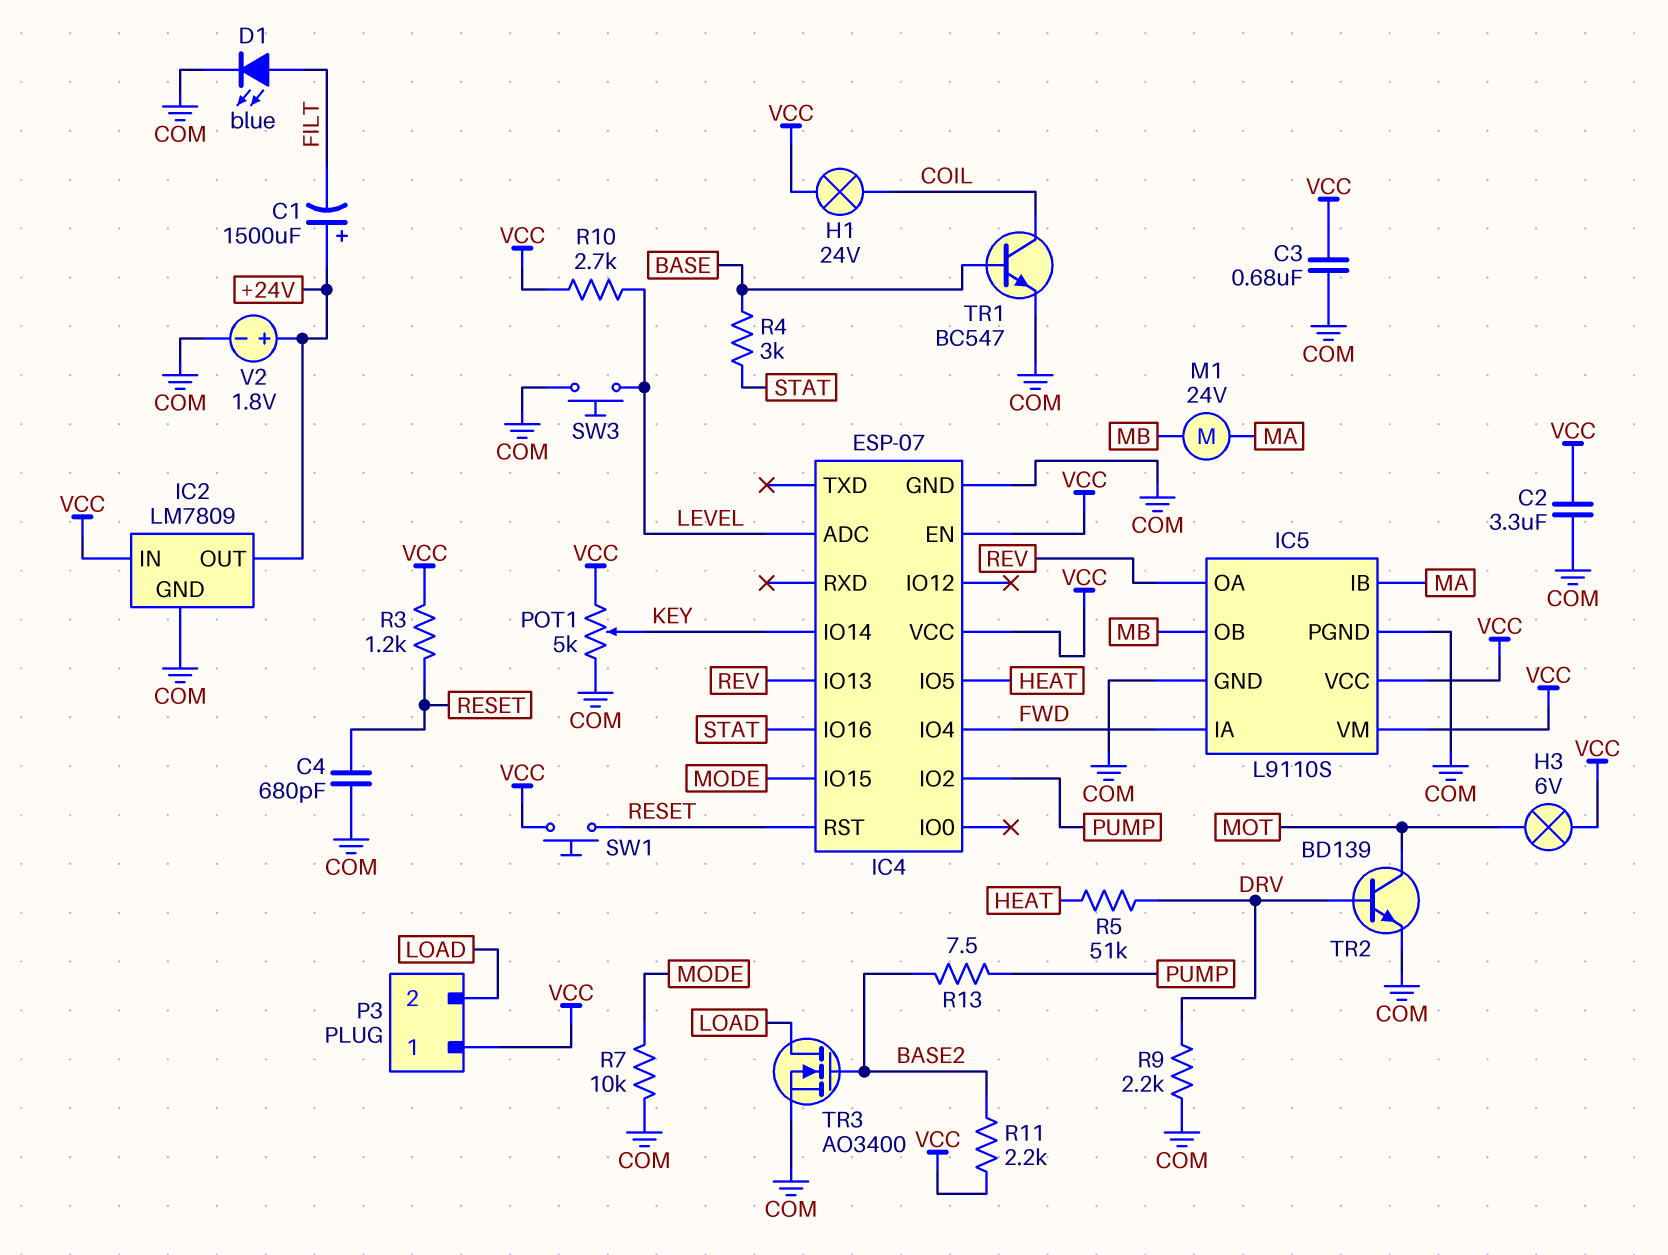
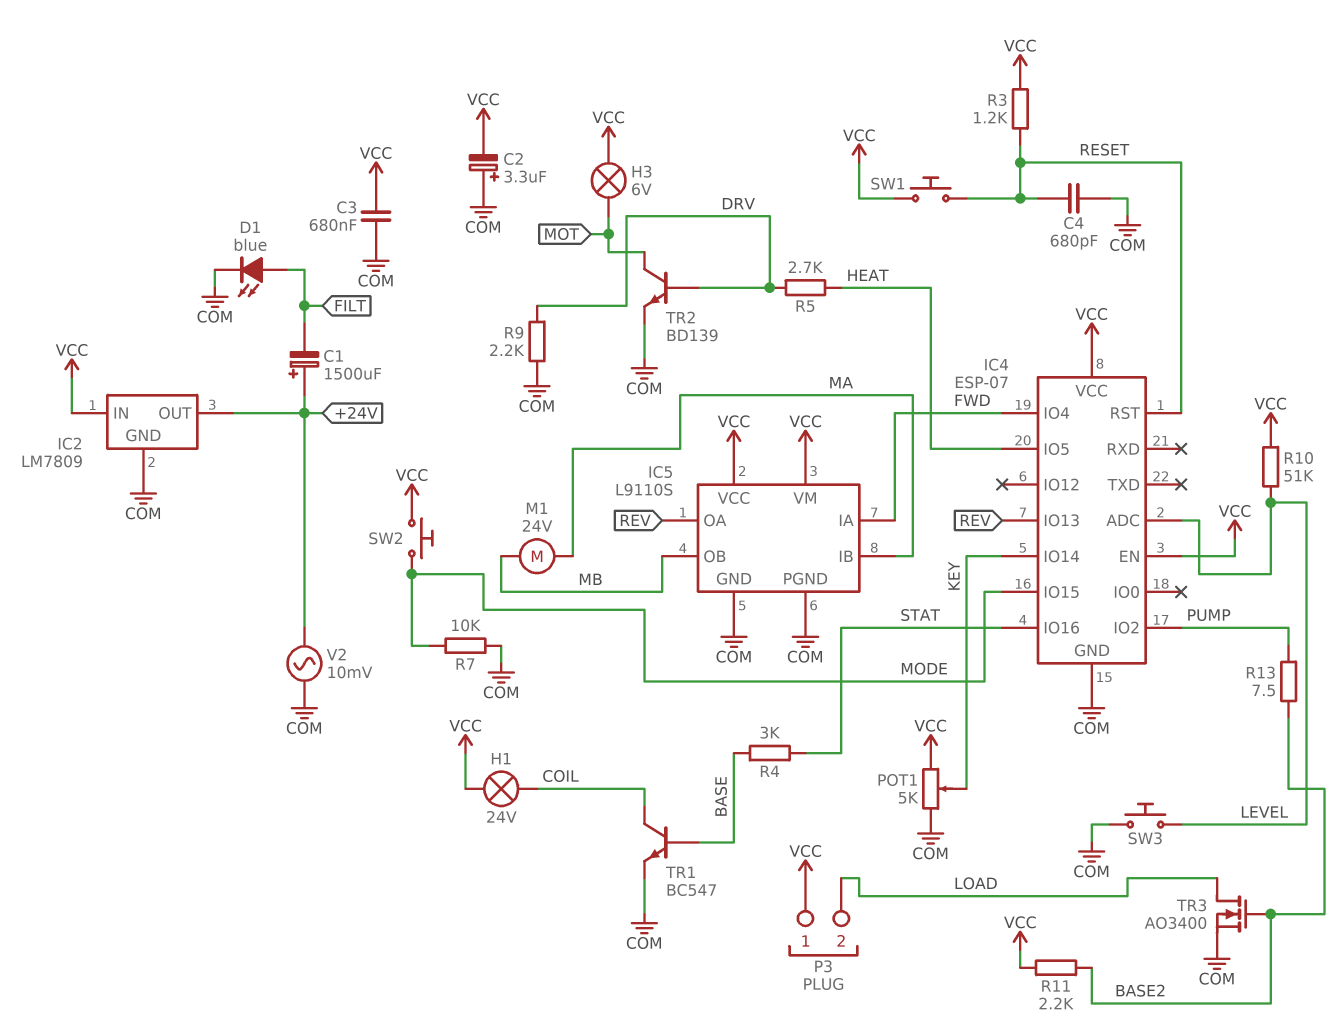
C2: 3.3uF (COM, VCC) -> 3.3uF (plus COM, minus VCC)
R5: 51k (DRV, HEAT) -> 2.7k (DRV, HEAT)
R10: 2.7k (LEVEL, VCC) -> 51k (LEVEL, VCC)
SW2: none -> button (MODE, VCC)
V2: 1.8V (plus +24V, minus COM) -> AC 10mV (+24V, COM)

